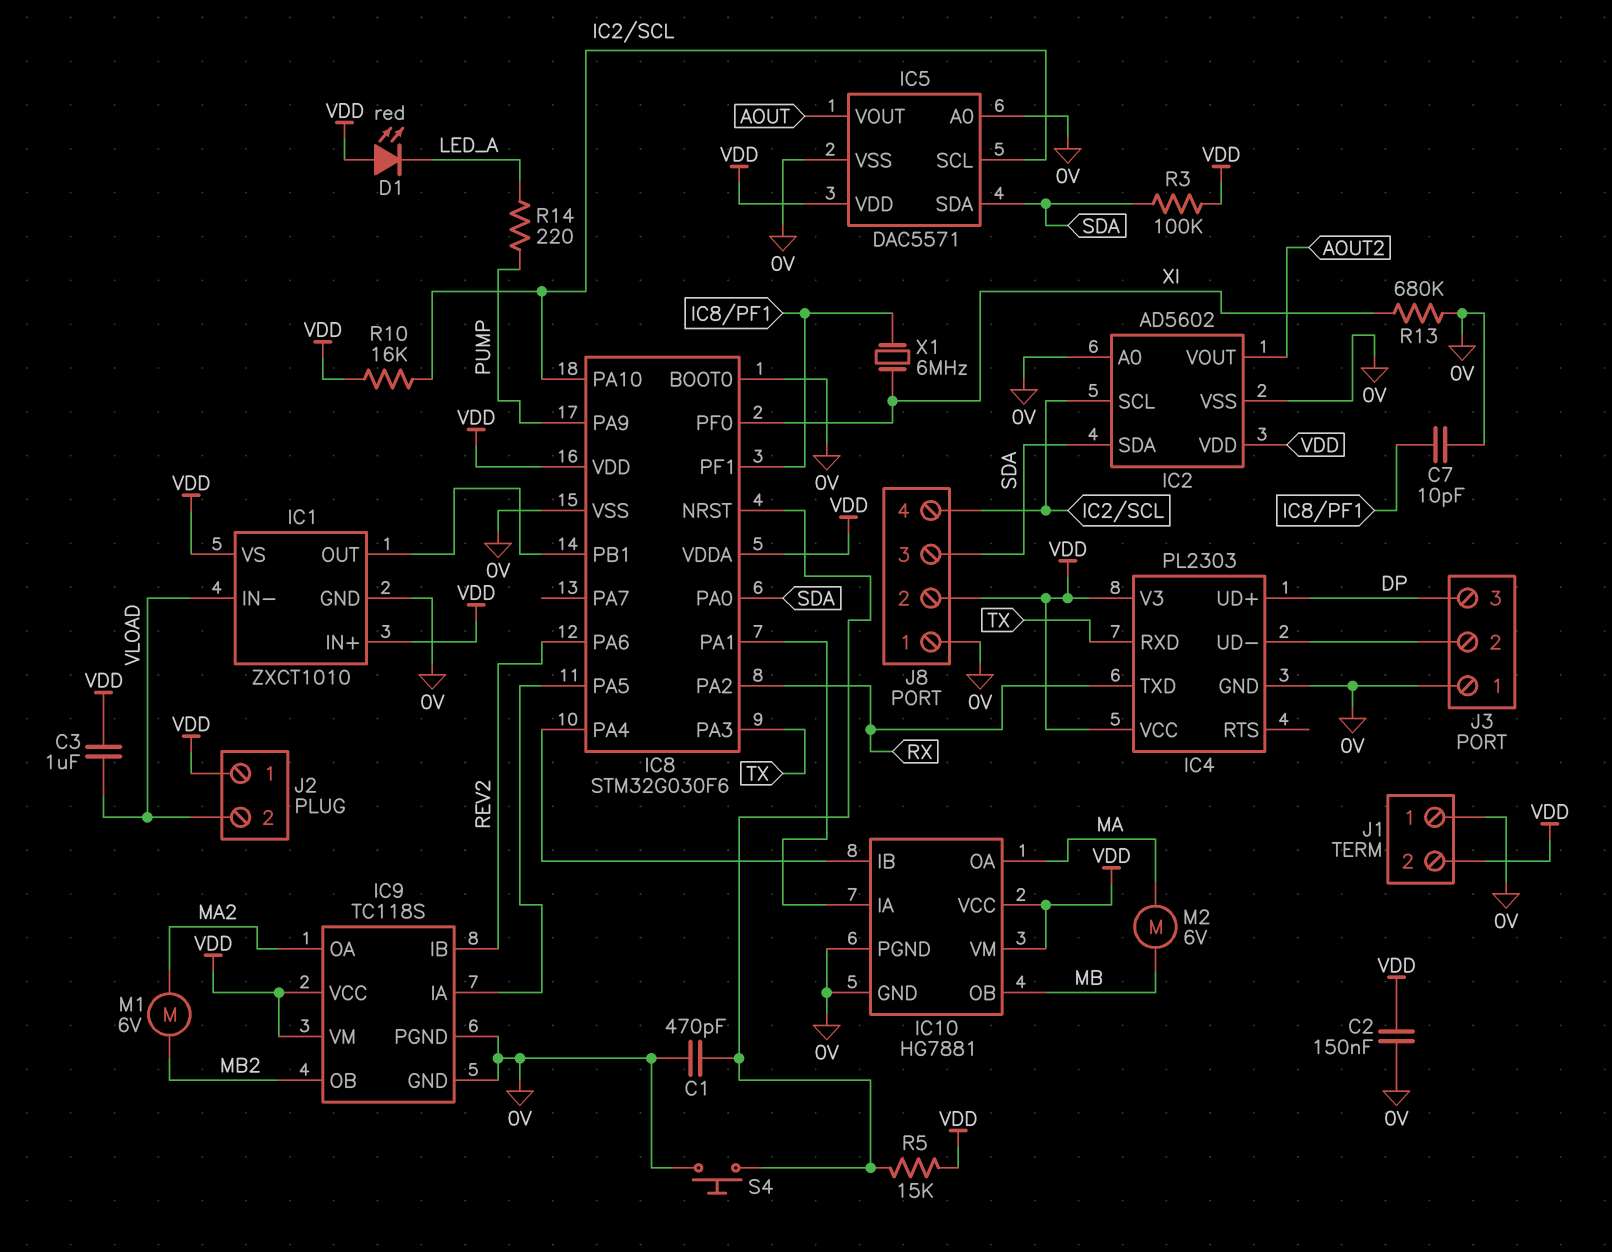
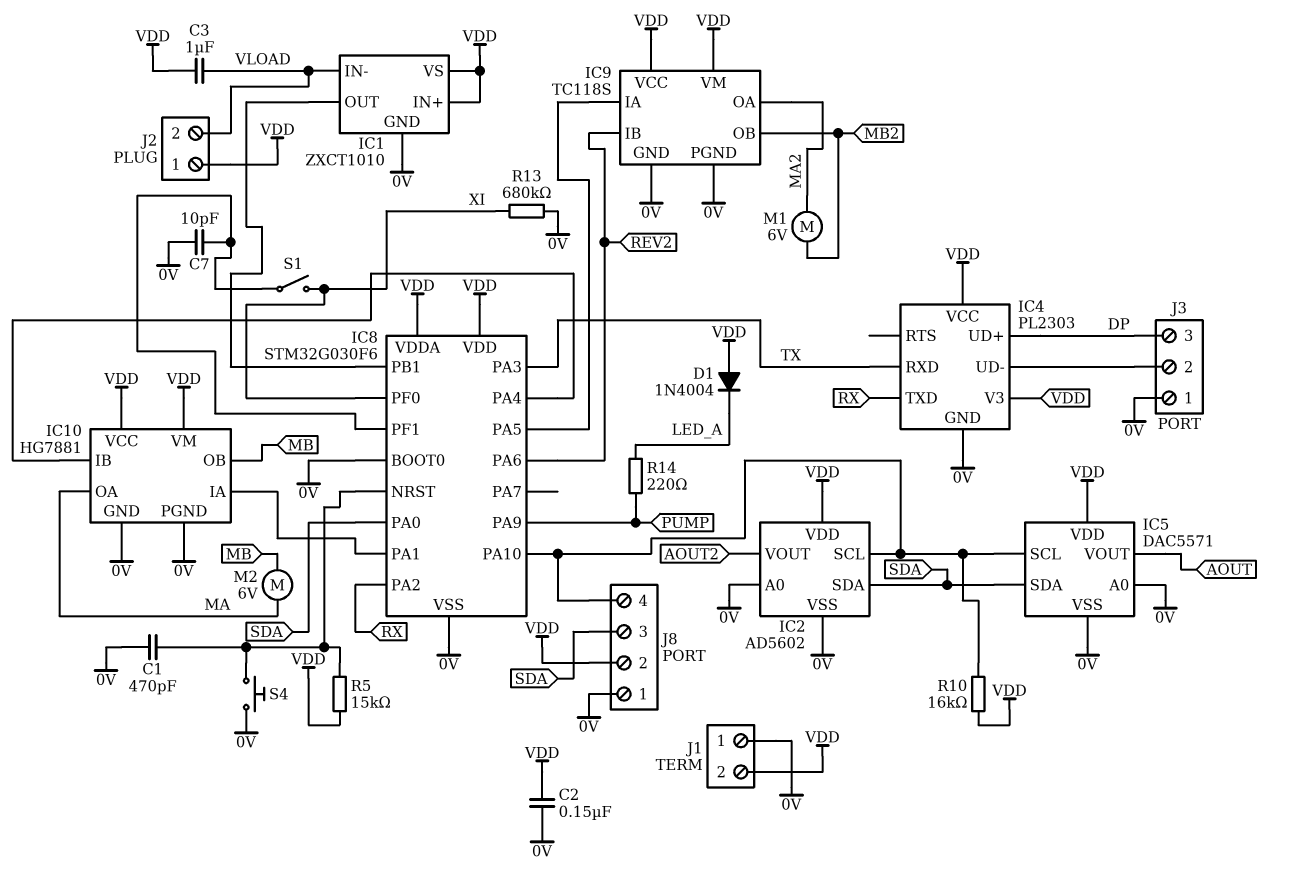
D1: LED red (A VDD, K LED_A) -> diode 1N4004 (A VDD, K LED_A)
R3: 100k (SDA, VDD) -> none
S1: none -> switch (IC8/PF1, XI)
X1: 6MHz (IC8/PF1, XI) -> none

